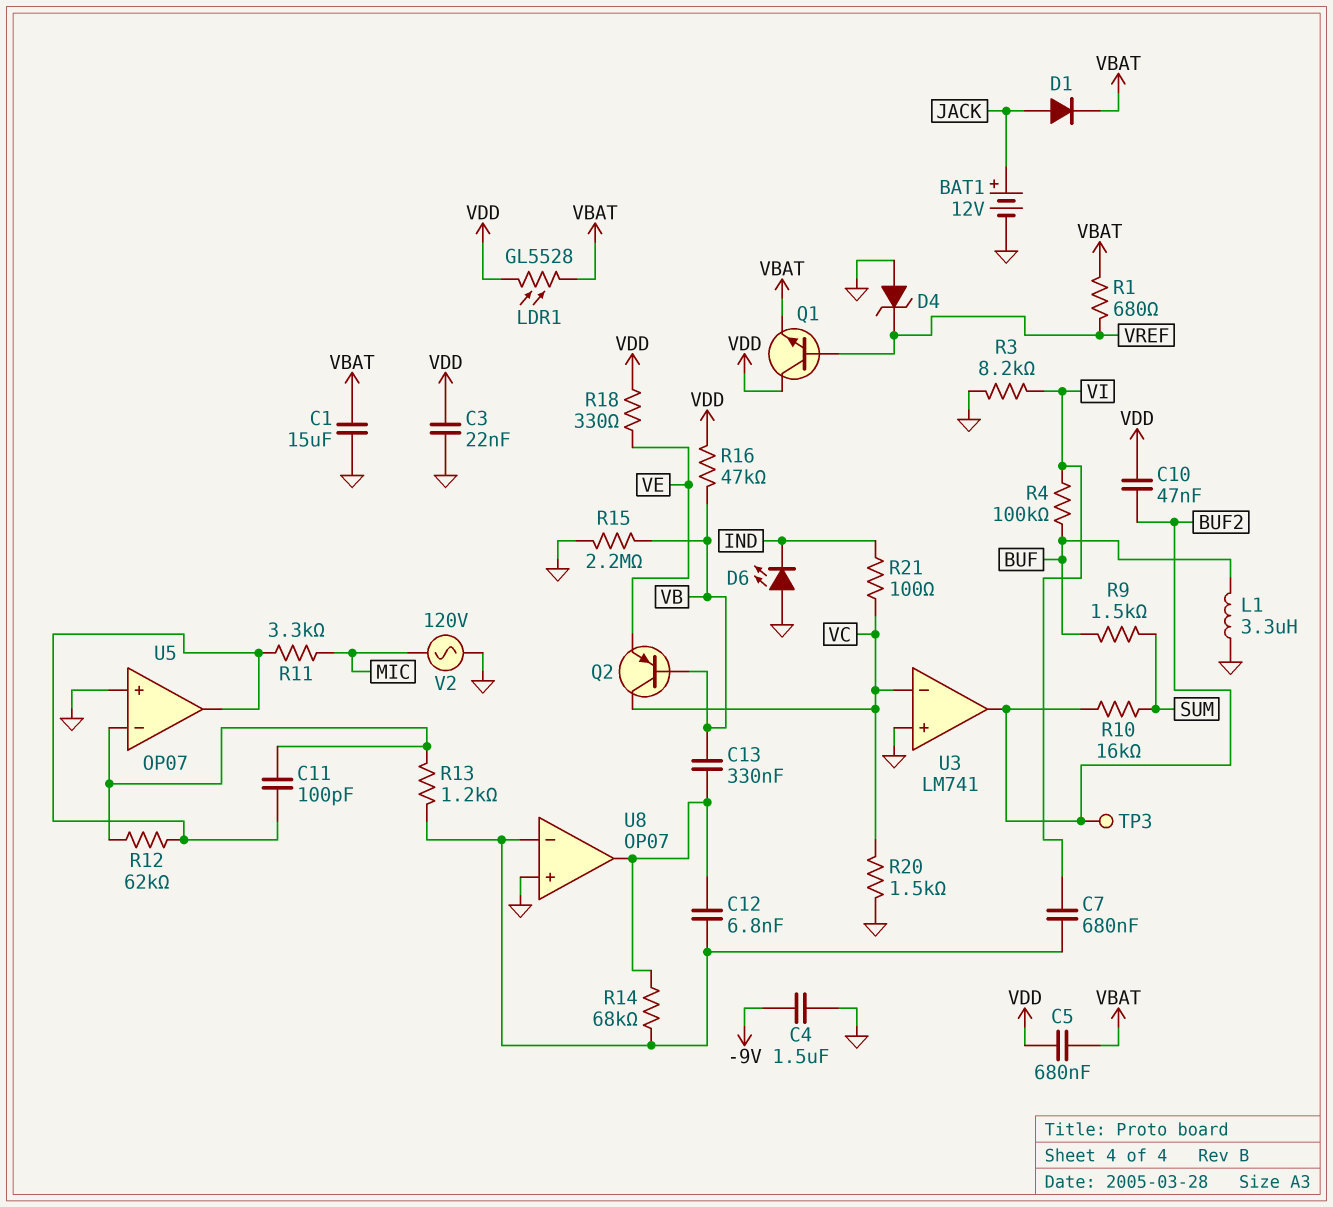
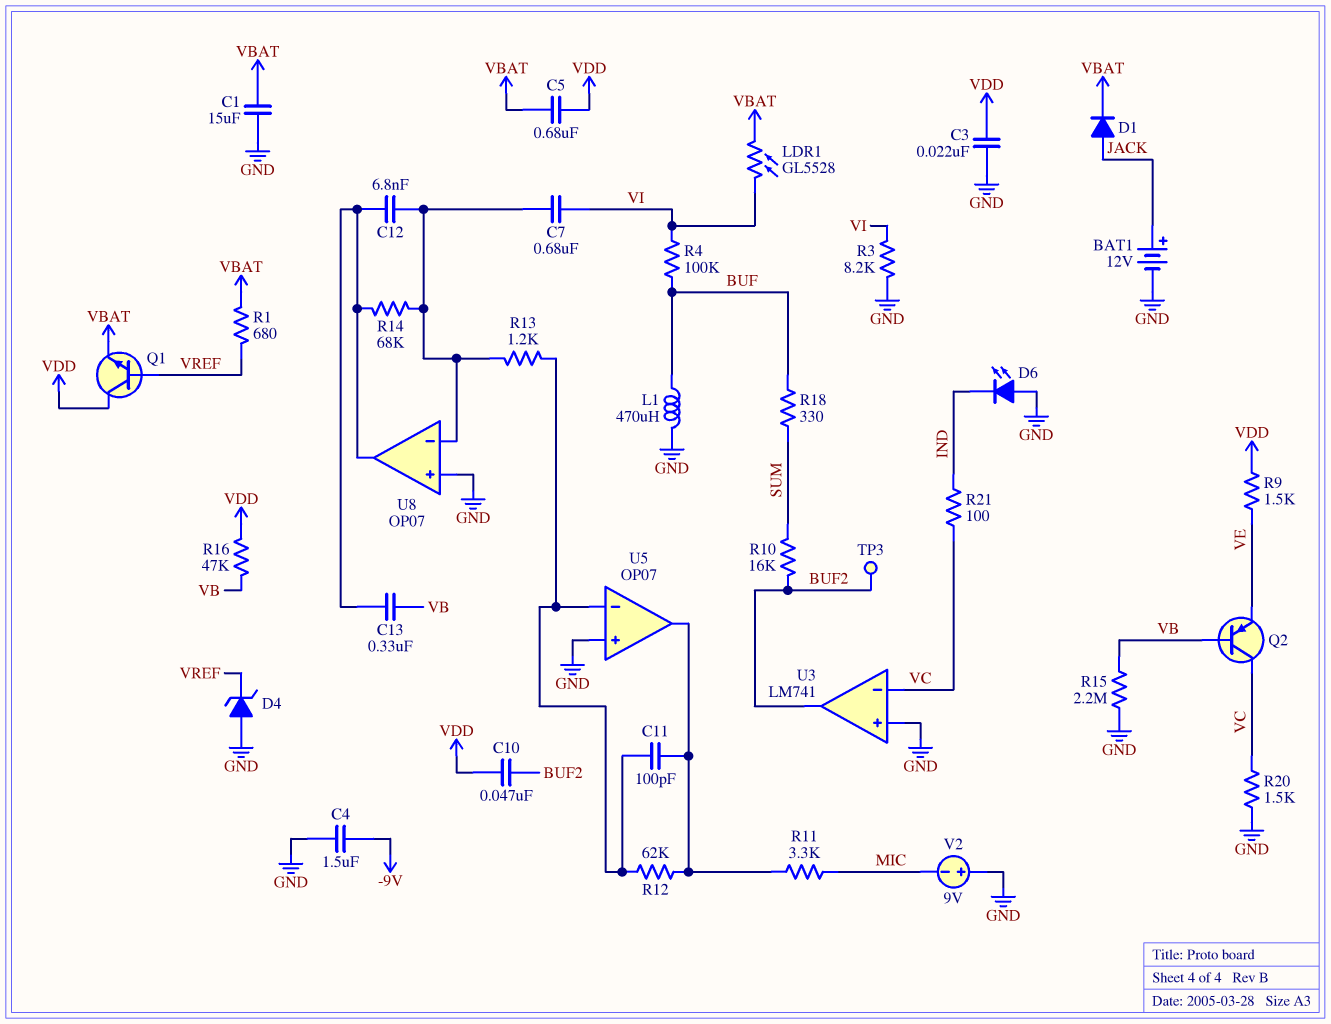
L1: 3.3uH (BUF, GND) -> 470uH (BUF, GND)
LDR1: GL5528 (VBAT, VDD) -> GL5528 (VBAT, VI)
R9: 1.5k (BUF, SUM) -> 1.5k (VDD, VE)
R18: 330 (VDD, VE) -> 330 (BUF, SUM)
V2: AC 120V (GND, MIC) -> 9V (plus GND, minus MIC)

